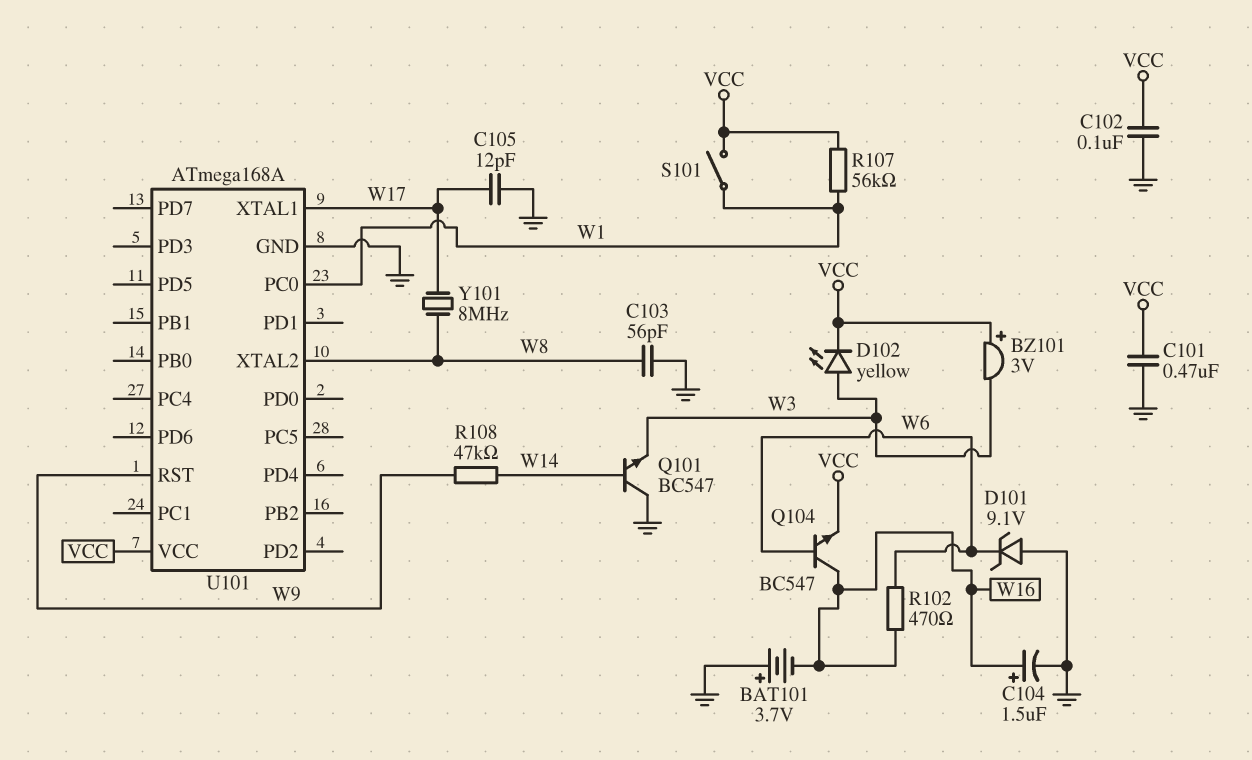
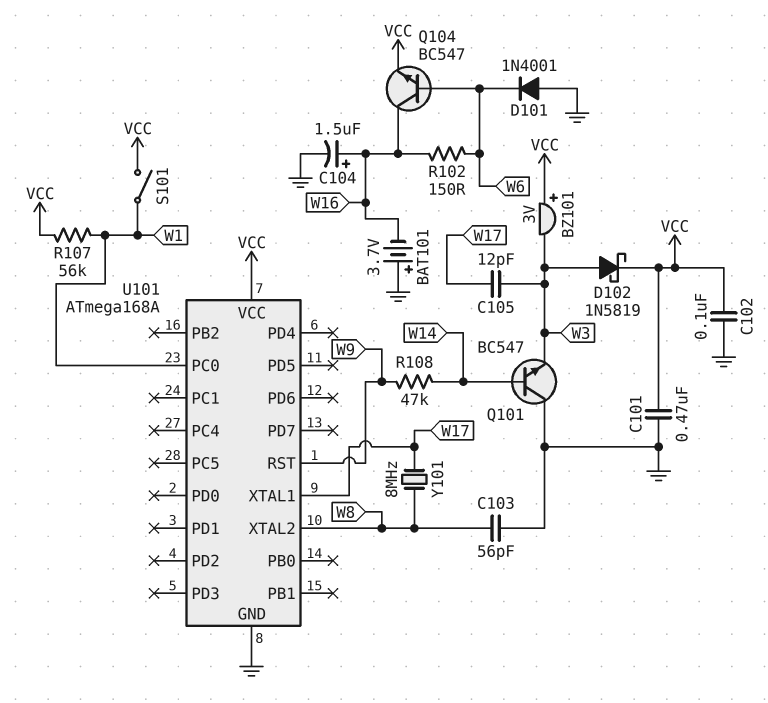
C105: 12pF (GND, W17) -> 12pF (W3, W17)
D101: zener 9.1V (A GND, K W6) -> diode 1N4001 (A GND, K W6)
D102: LED yellow (A W3, K VCC) -> schottky 1N5819 (A W3, K VCC)
R102: 470 (W6, W16) -> 150 (W6, W16)

